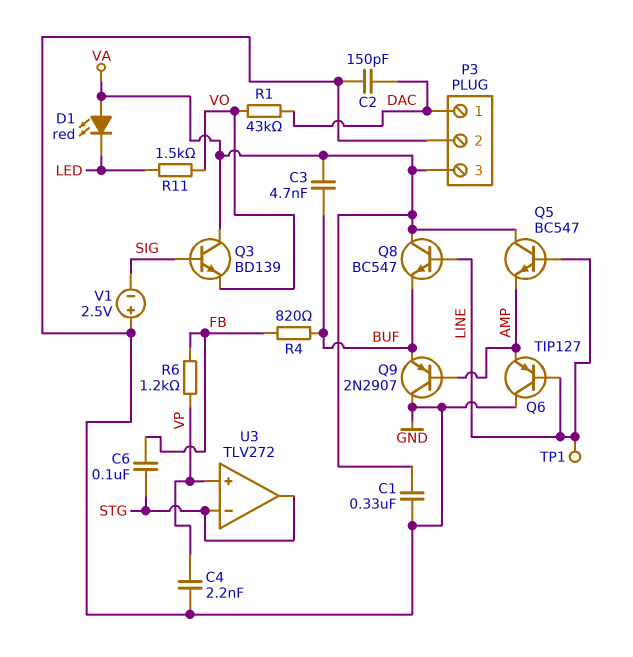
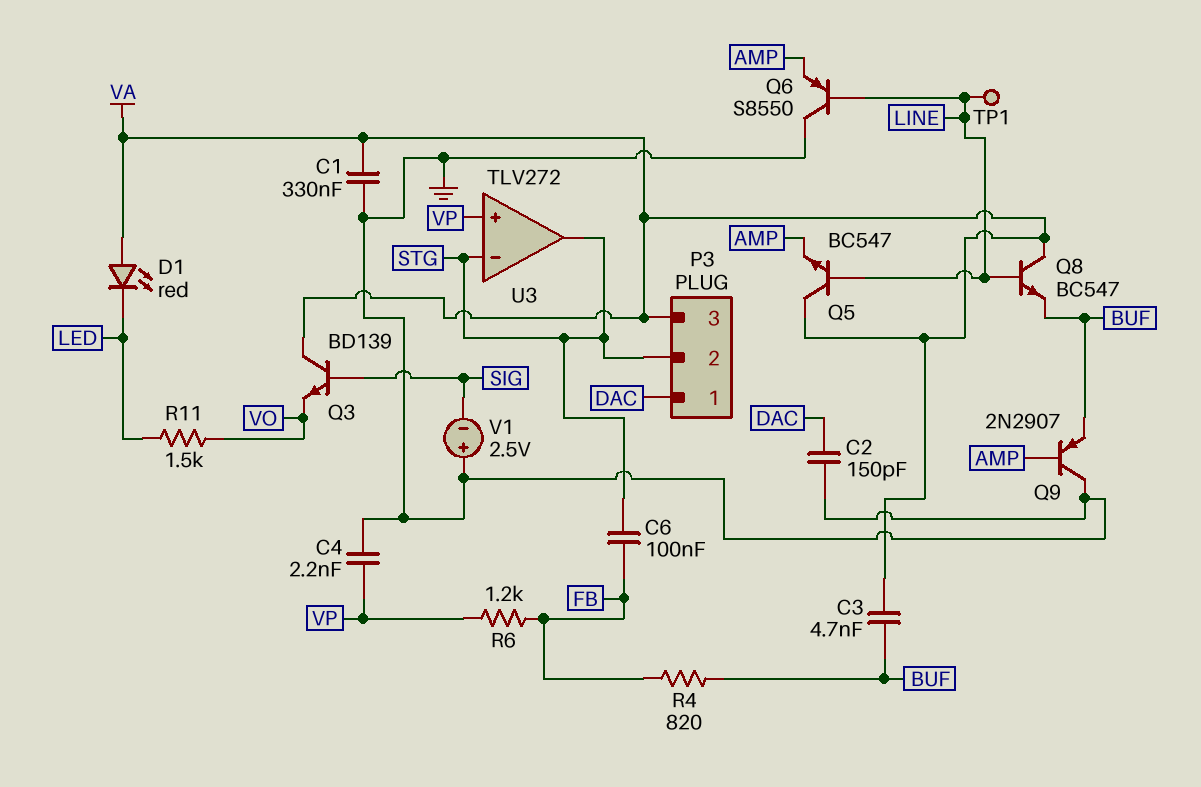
P3 pin 2: GND -> STG
Q6: PNP TIP127 (B LINE, C GND, E AMP) -> PNP S8550 (B LINE, C GND, E AMP)
R1: 43k (DAC, VO) -> none

